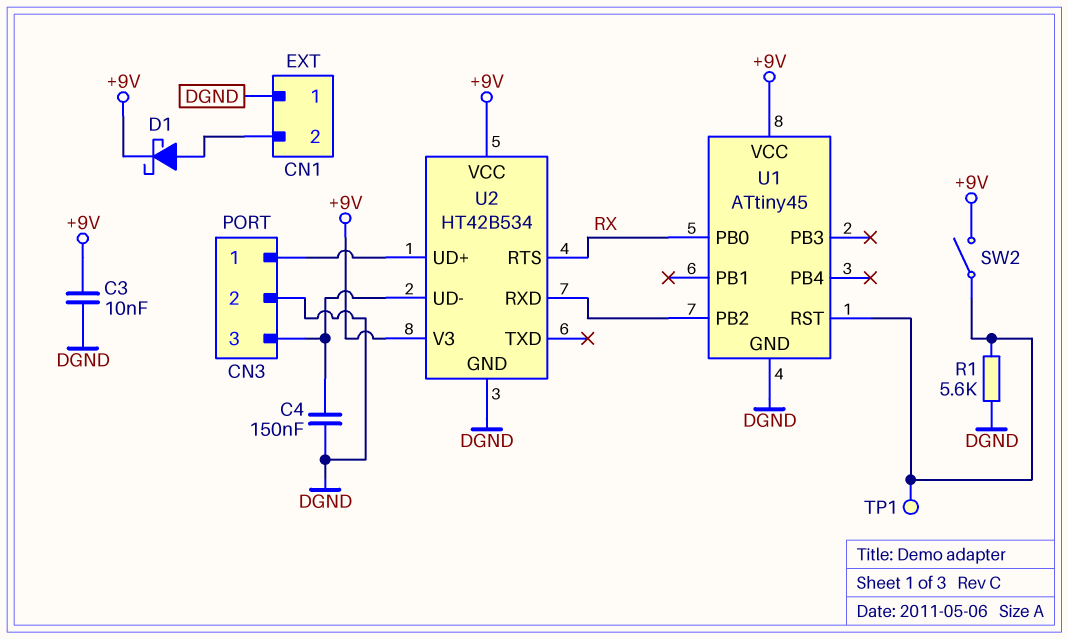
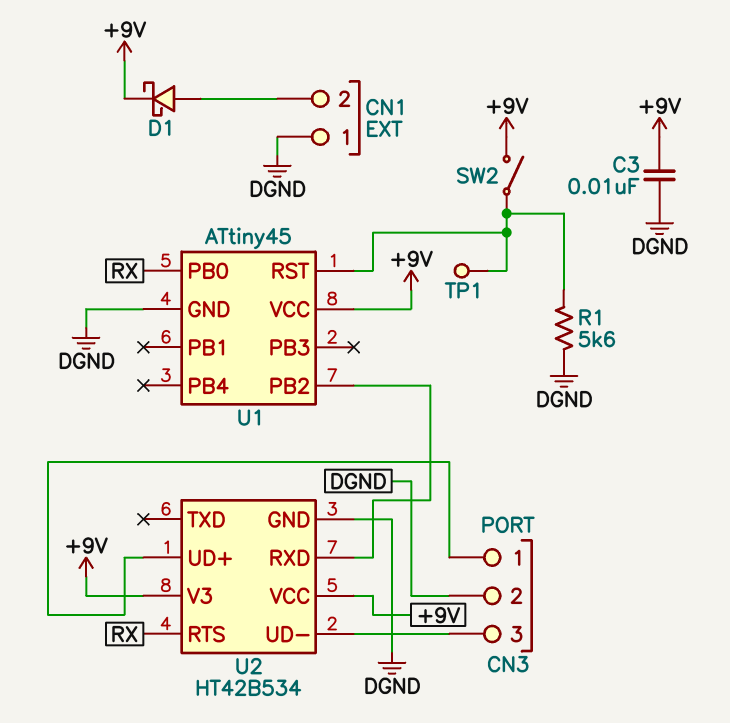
C4: 150nF (CN3/3, DGND) -> none

